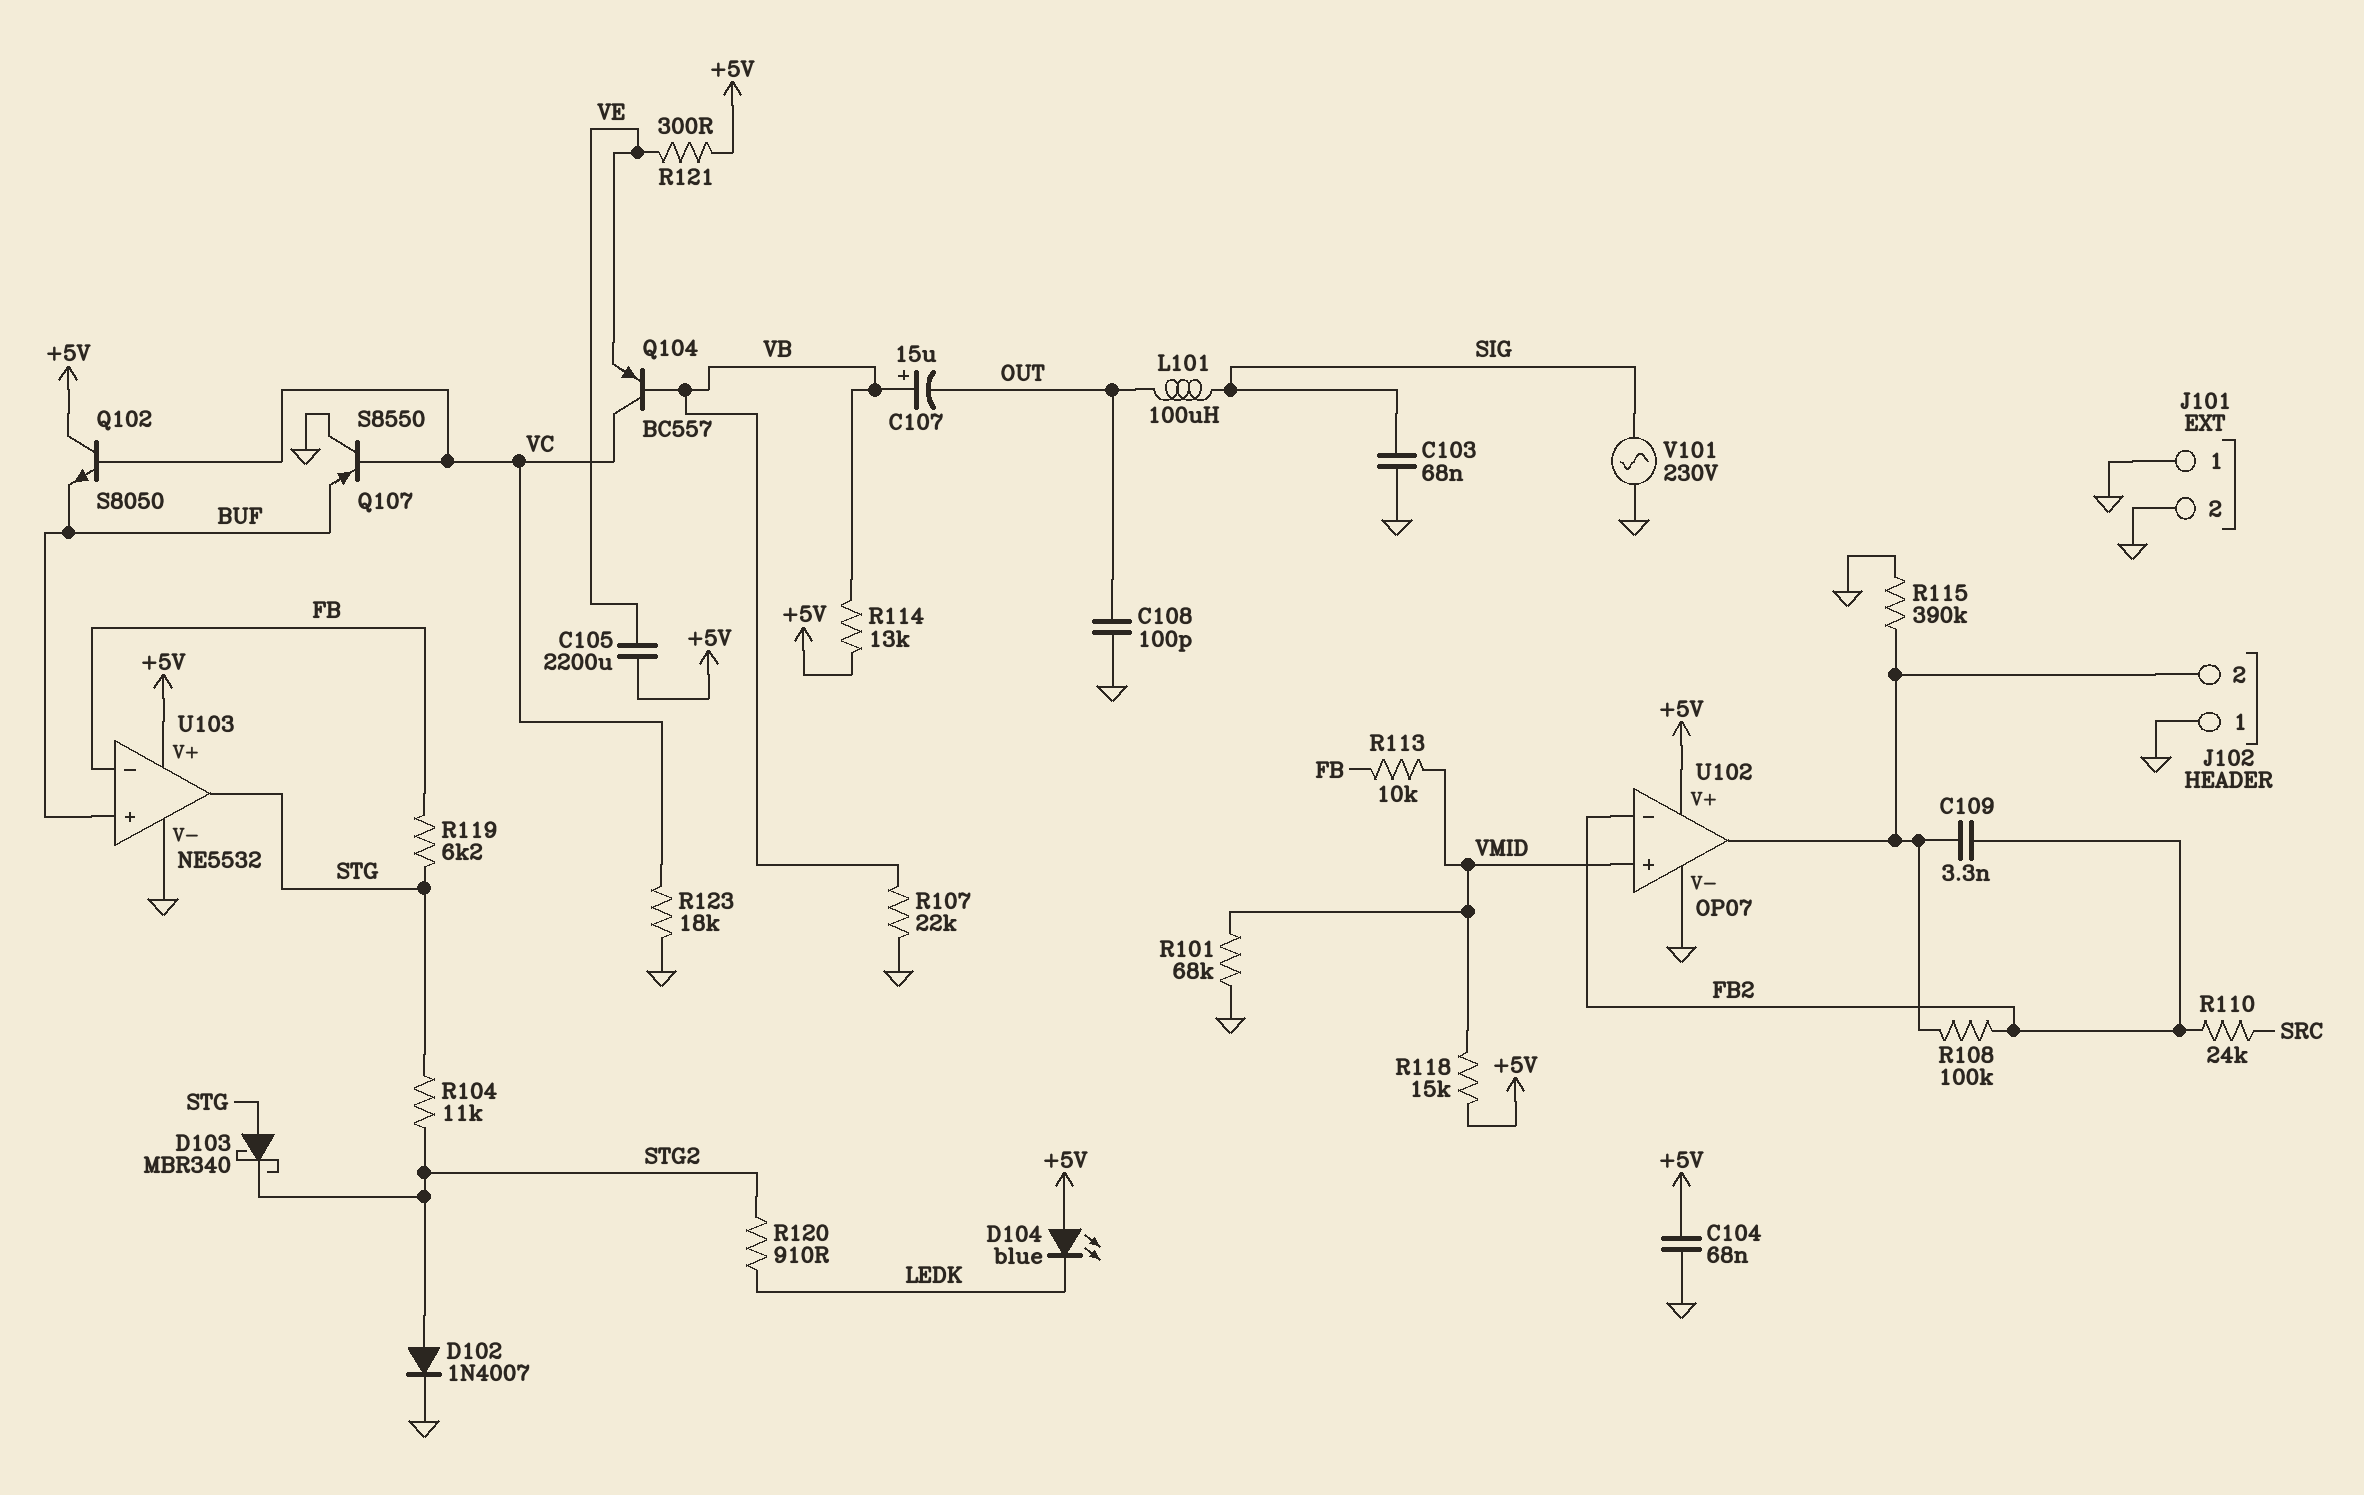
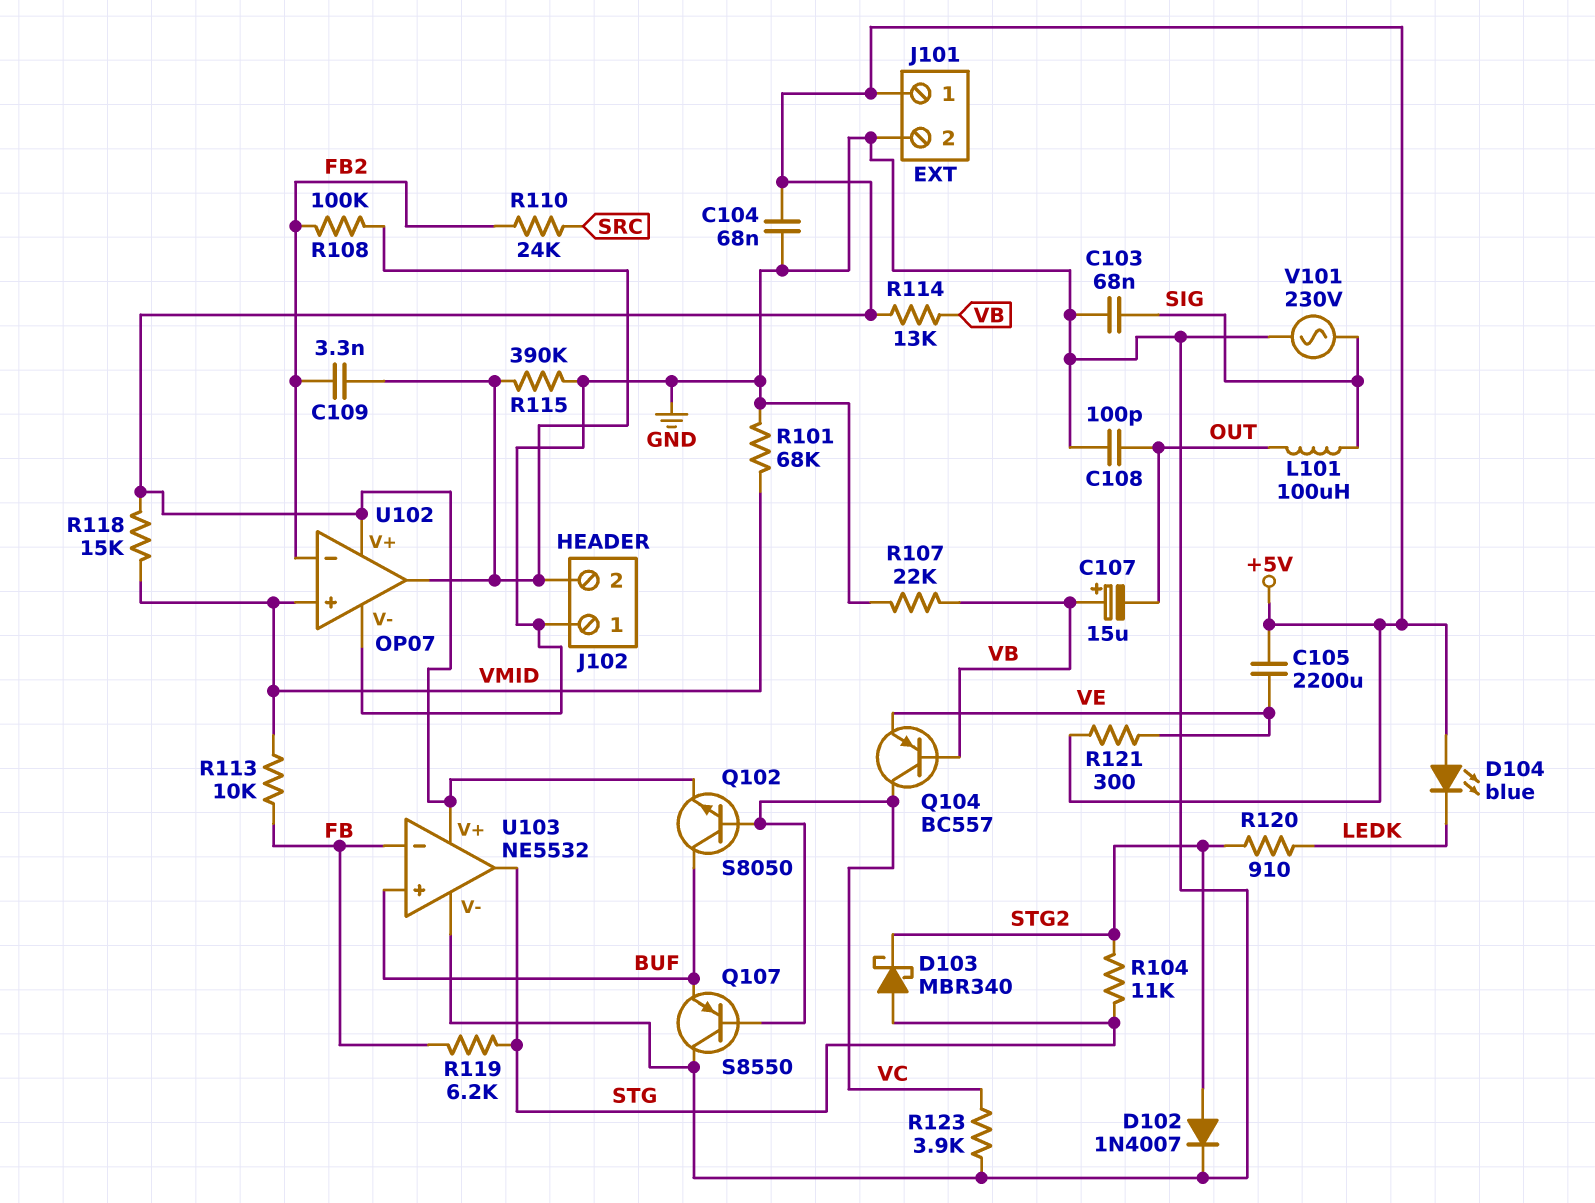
J101 pin 1: GND -> +5V
Q102: NPN S8050 (B VC, C +5V, E BUF) -> NPN S8050 (B VC, C BUF, E +5V)
R123: 18k (GND, VC) -> 3.9k (GND, VC)

